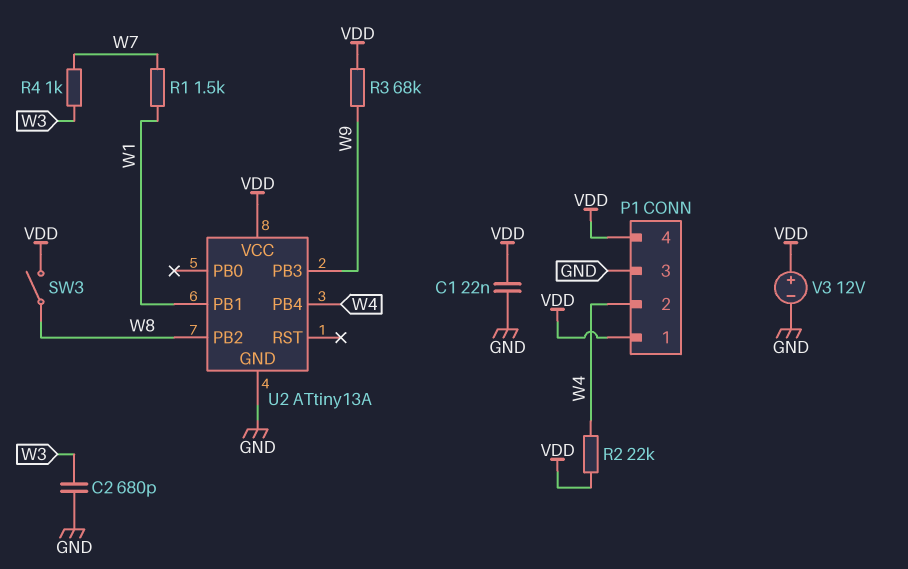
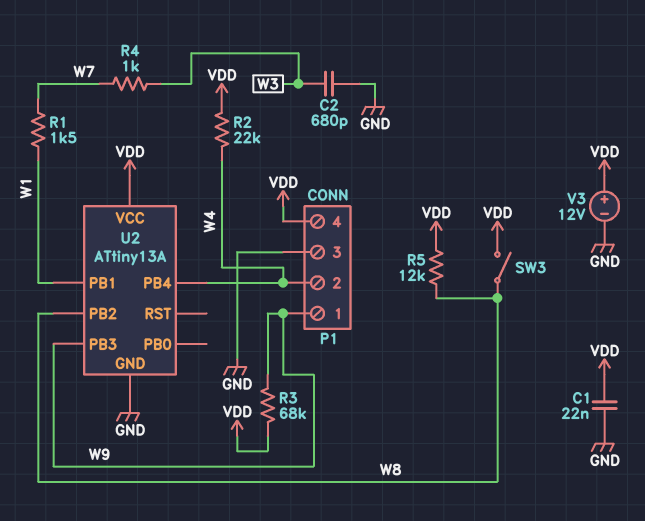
P1 pin 1: VDD -> W9
R5: none -> 12k (VDD, W8)

